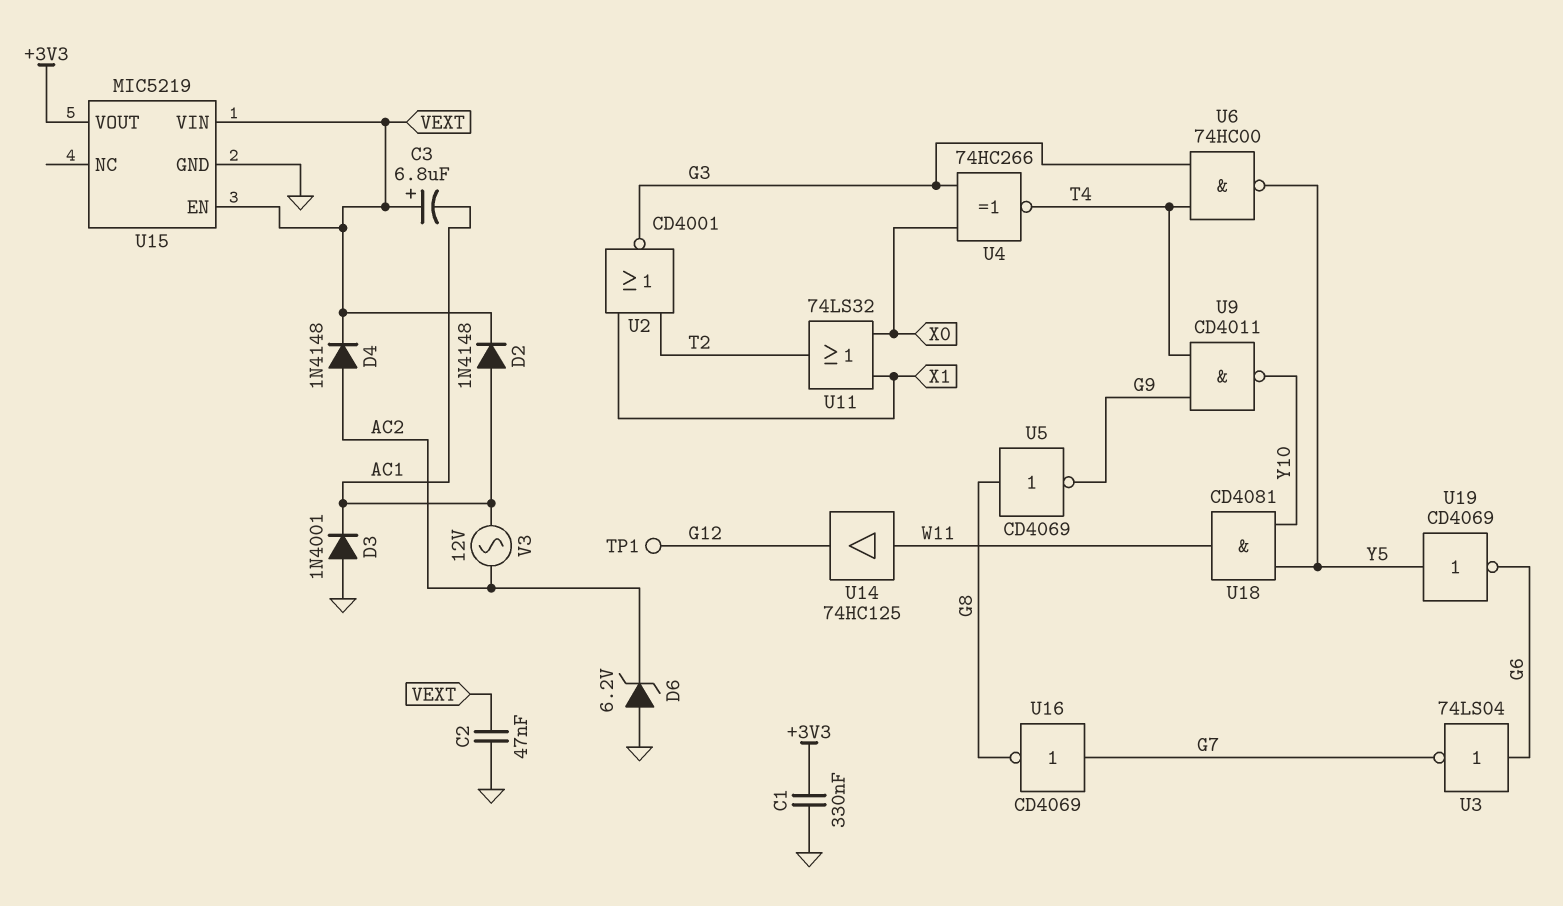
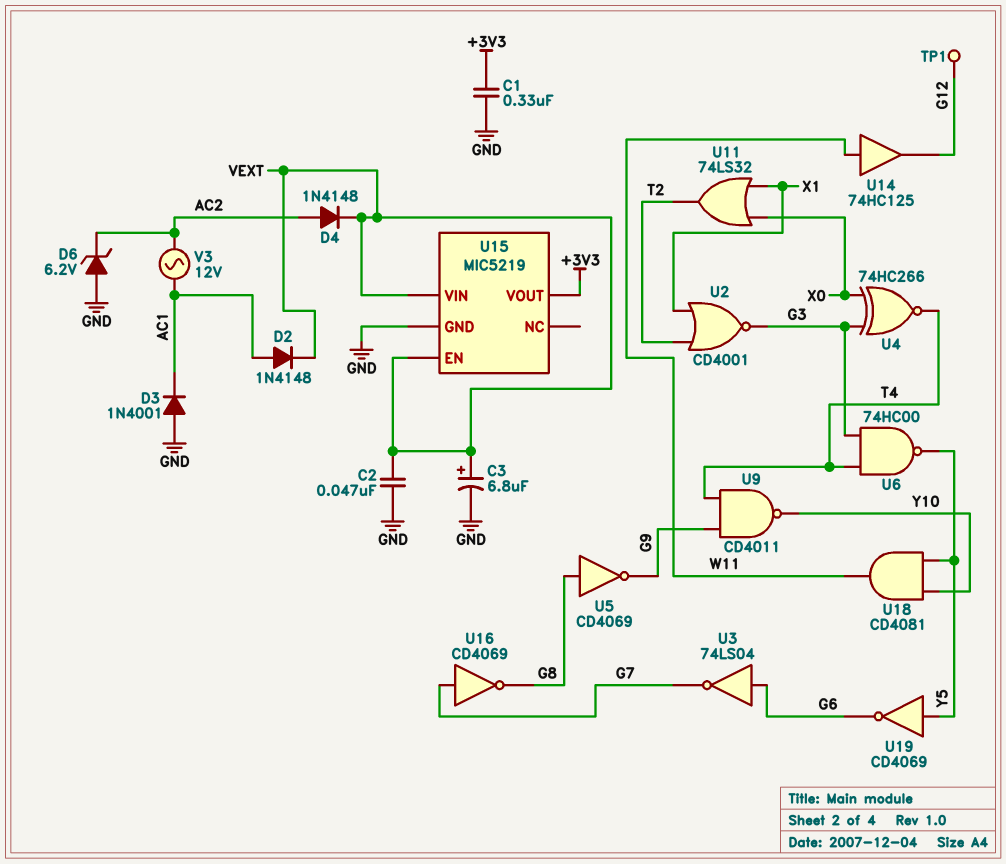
C3: 6.8uF (plus VEXT, minus AC1) -> 6.8uF (plus VEXT, minus GND)

